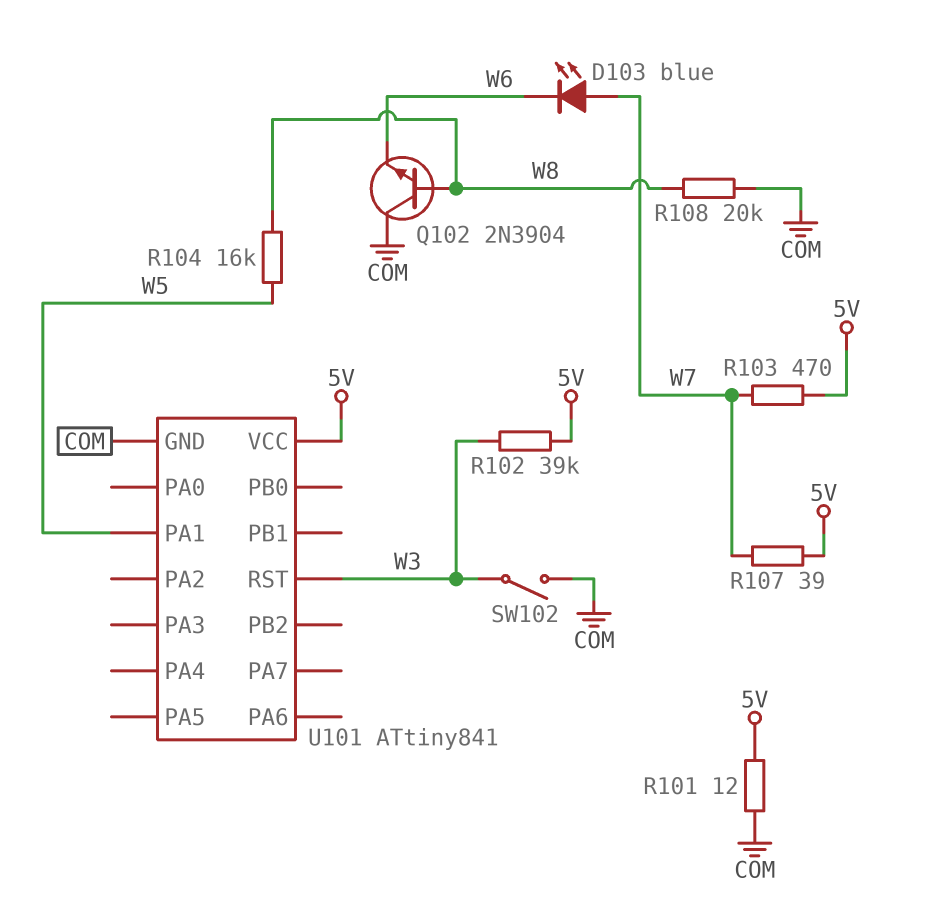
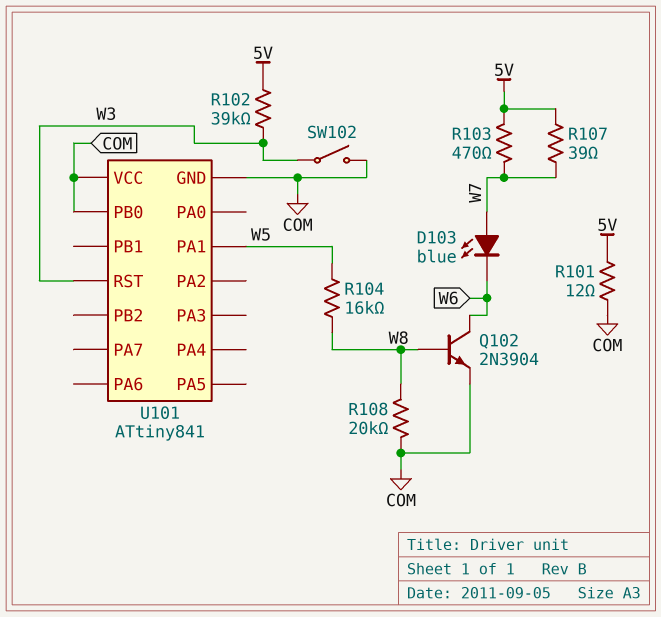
Q102: NPN 2N3904 (B W8, C COM, E W6) -> NPN 2N3904 (B W8, C W6, E COM)
U101 pin PB0: none -> COM
U101 pin VCC: 5V -> COM

